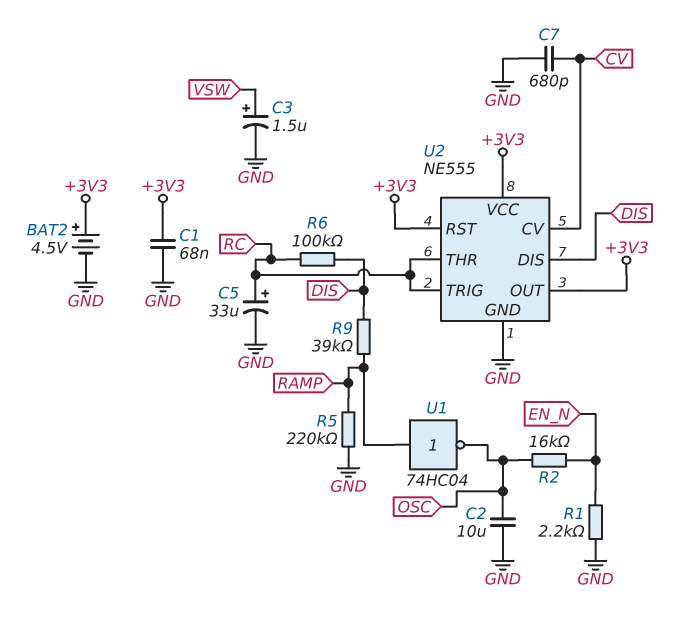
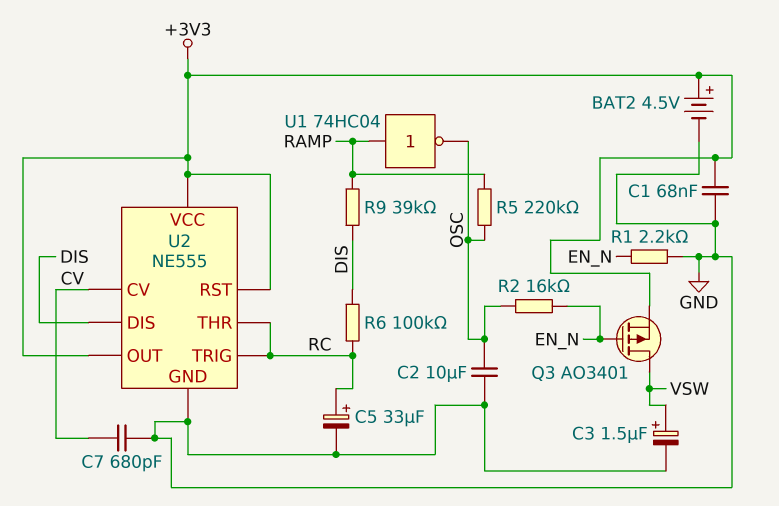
Q3: none -> PMOS AO3401 (G EN_N, D VSW, S +3V3)
R5: 220k (GND, RAMP) -> 220k (OSC, RAMP)

